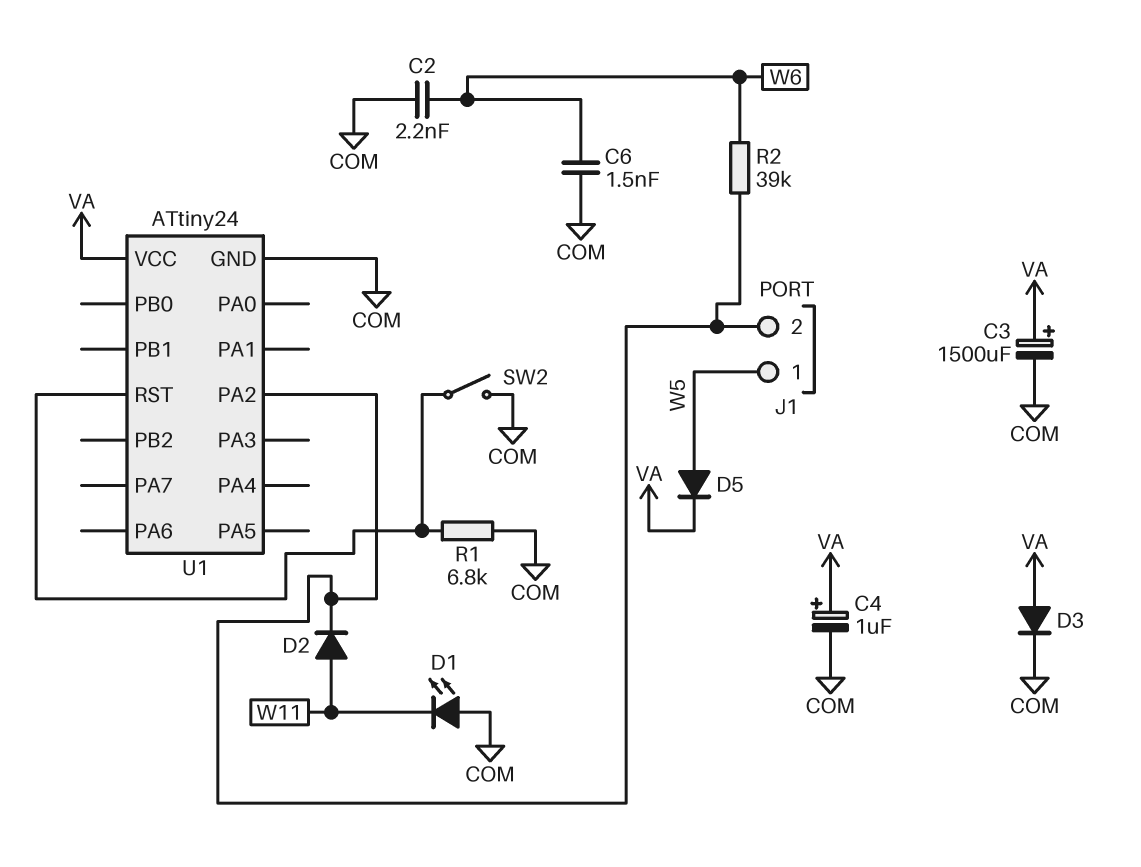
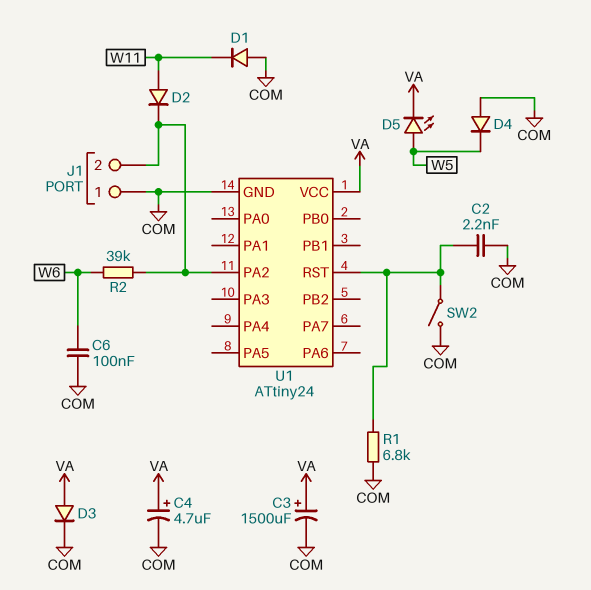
C2: 2.2nF (COM, W6) -> 2.2nF (COM, U1/RST)
C4: 1uF (plus VA, minus COM) -> 4.7uF (plus VA, minus COM)
C6: 1.5nF (COM, W6) -> 100nF (COM, W6)
D1: LED (A COM, K W11) -> diode (A COM, K W11)
D4: none -> diode (A COM, K W5)
D5: diode (A W5, K VA) -> LED (A W5, K VA)
J1 pin 1: W5 -> COM

